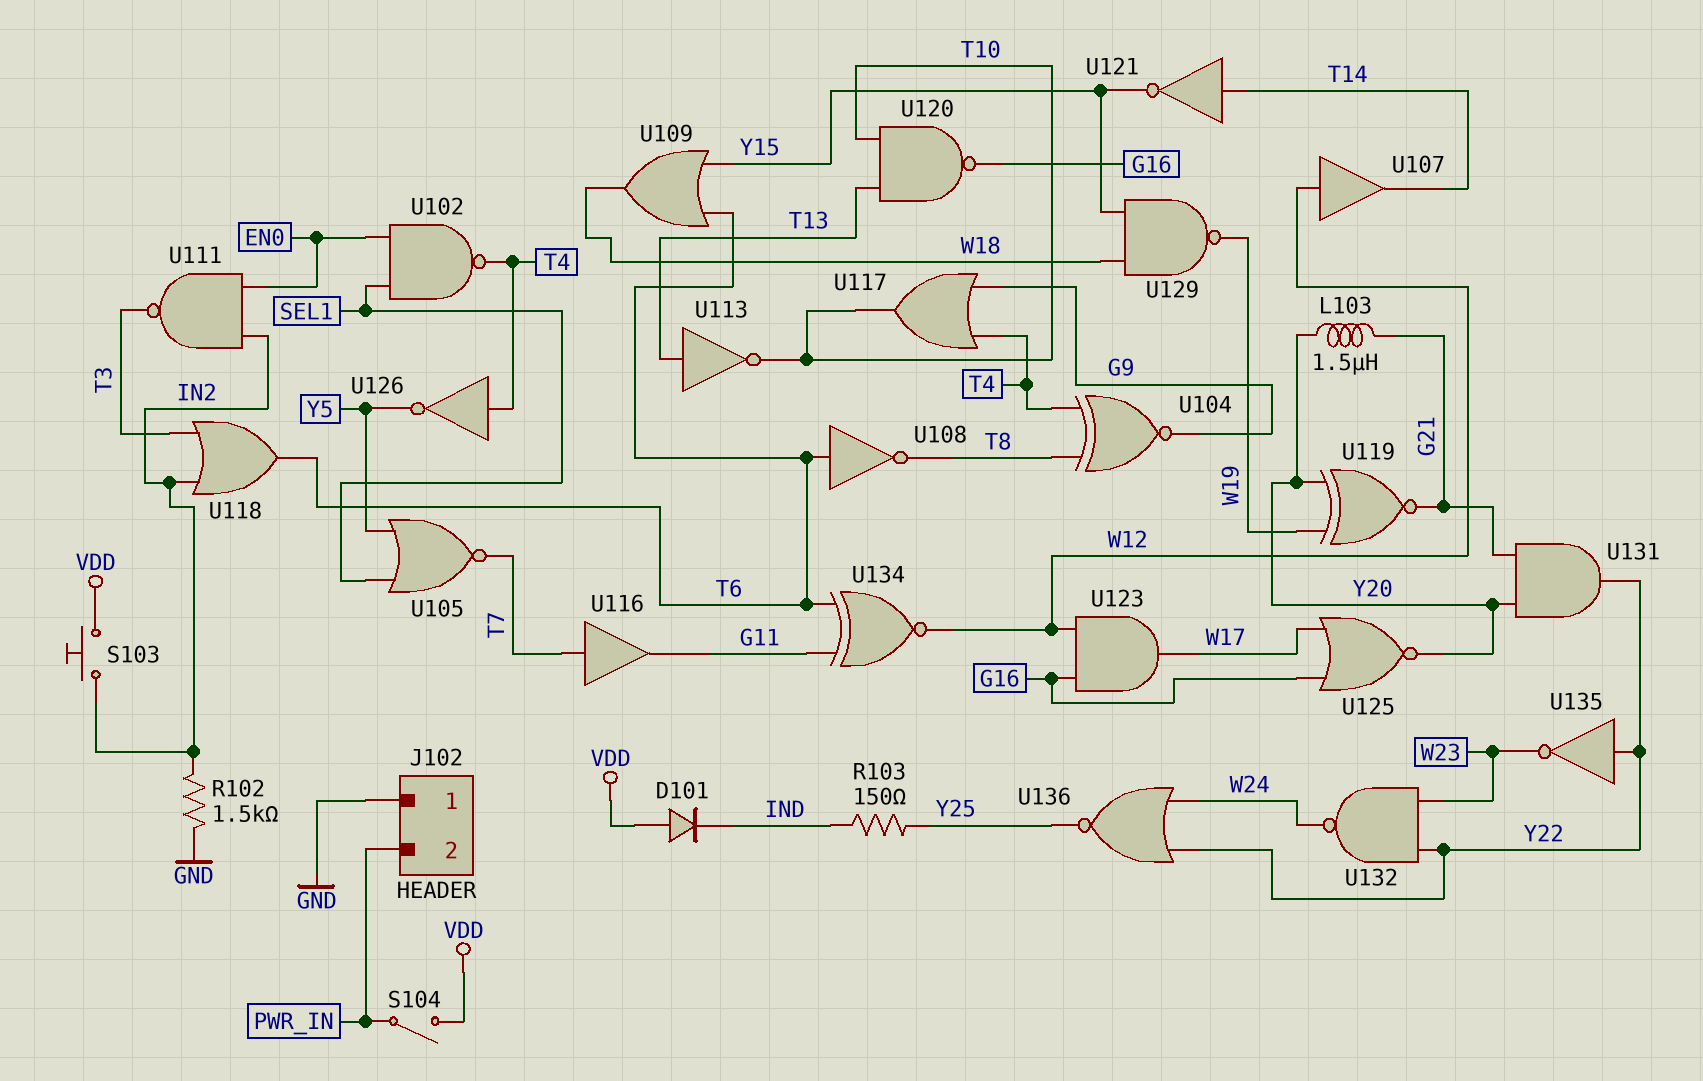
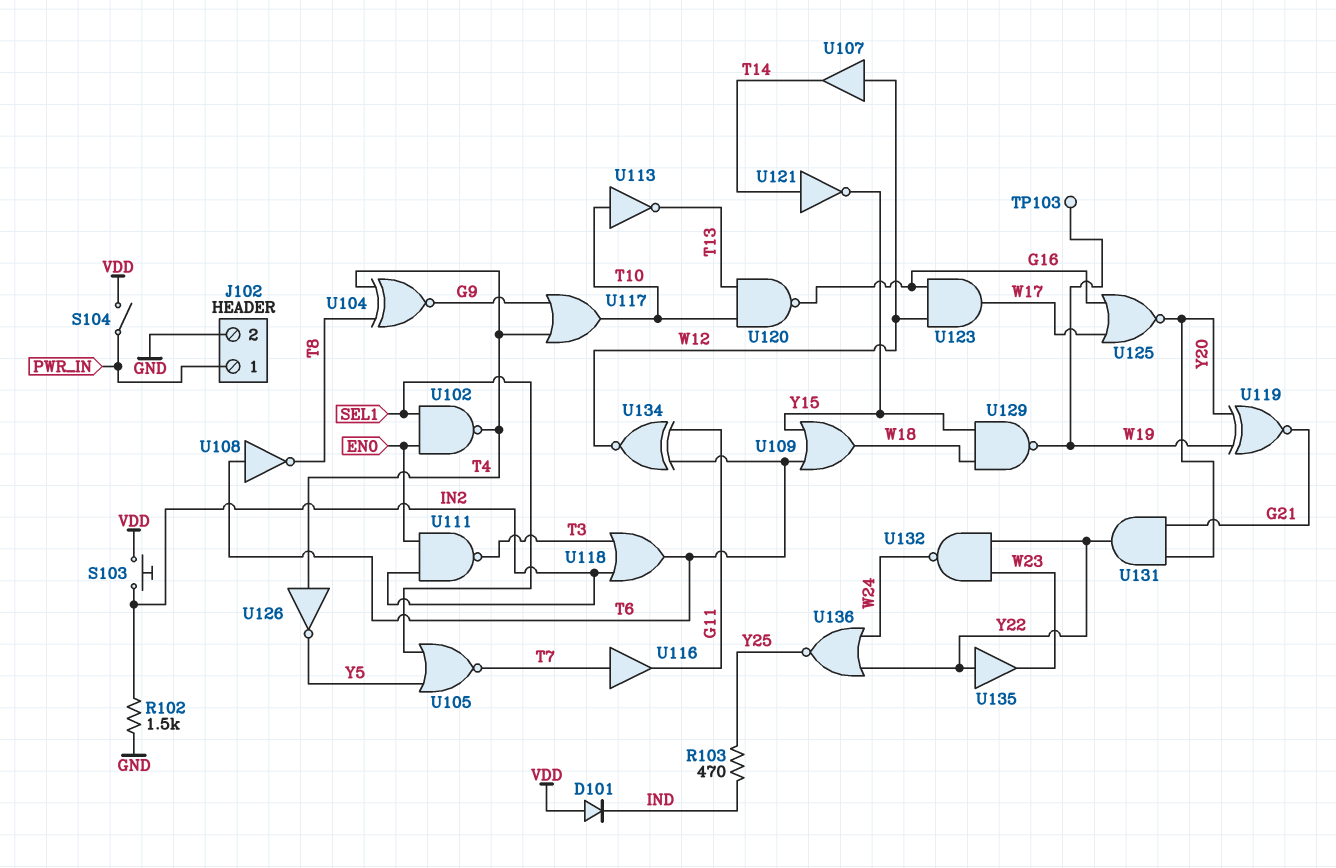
J102 pin 1: GND -> PWR_IN
J102 pin 2: PWR_IN -> GND
L103: 1.5uH (G21, Y20) -> none
R103: 150 (IND, Y25) -> 470 (IND, Y25)
TP103: none -> test point (W19)
U113: NOT (in T13, out T10) -> NOT (in T10, out T13)
U135: NOT (in Y22, out W23) -> buffer (in Y22, out W23)

